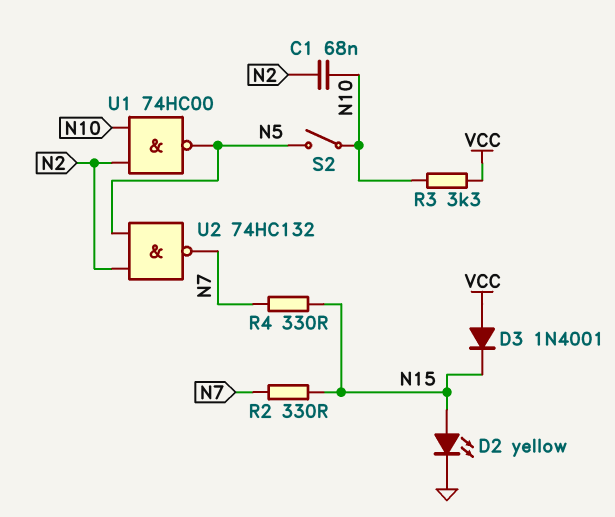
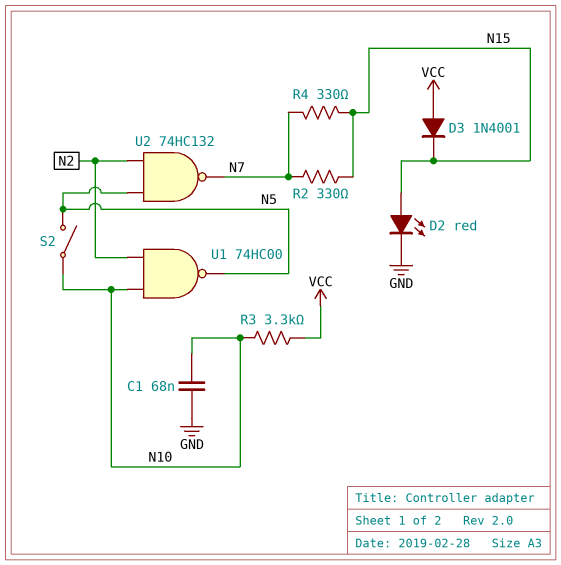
C1: 68nF (N2, N10) -> 68nF (GND, N10)
D2: LED yellow (A N15, K GND) -> LED red (A N15, K GND)

